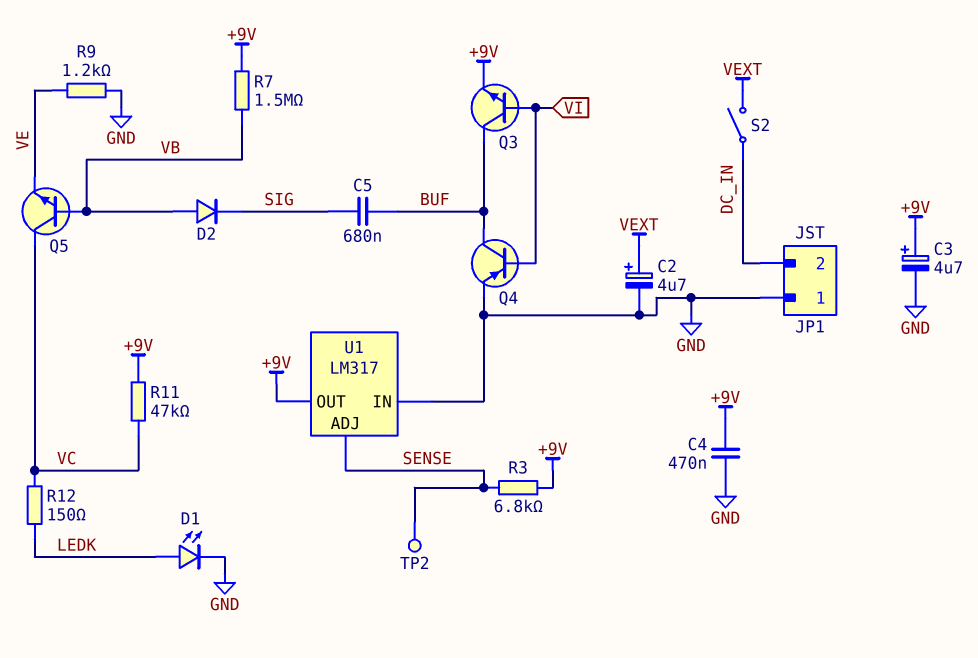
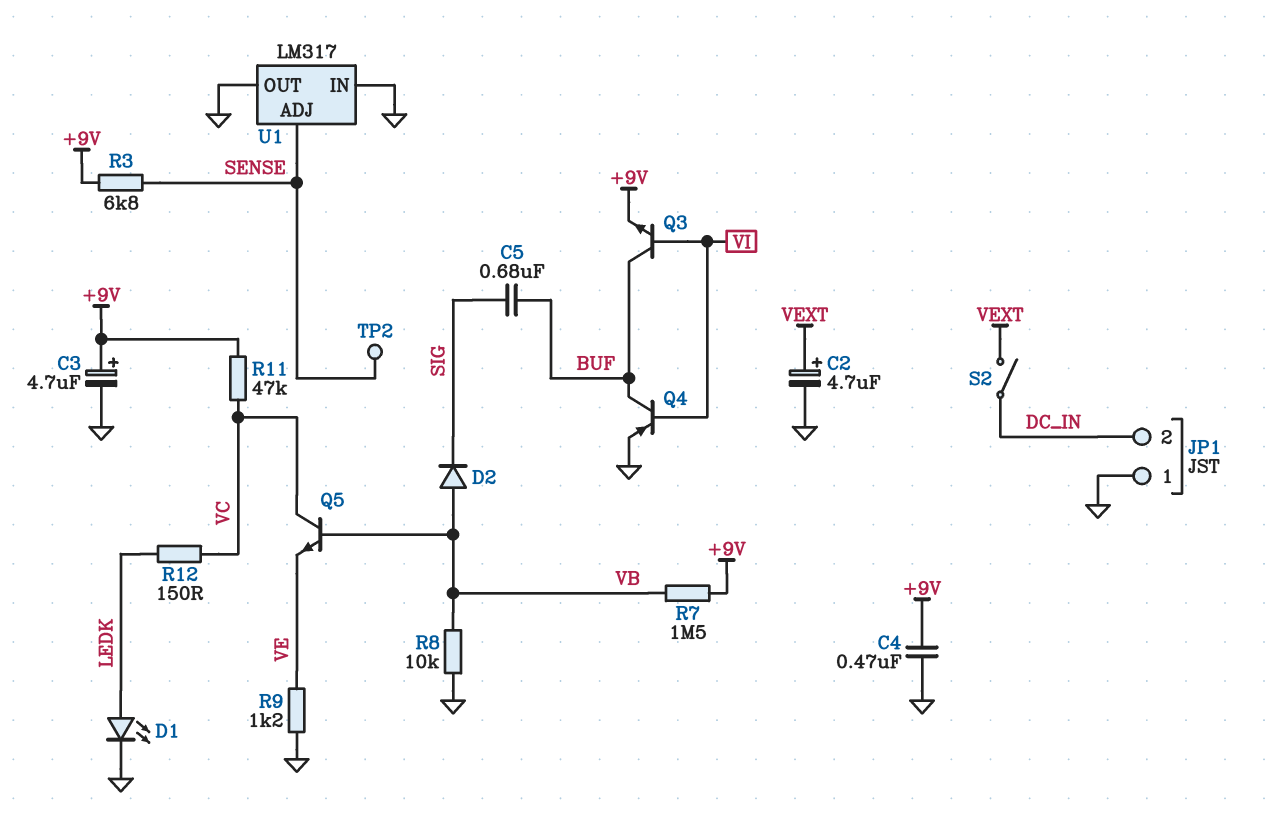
R8: none -> 10k (GND, VB)
U1 pin OUT: +9V -> GND

